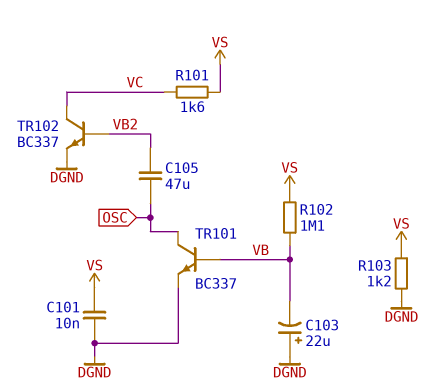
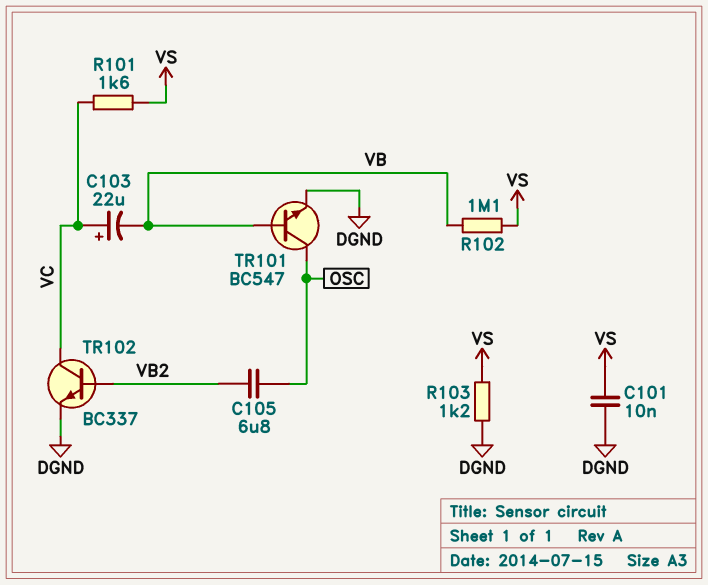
C103: 22uF (plus DGND, minus VB) -> 22uF (plus VC, minus VB)
C105: 47uF (OSC, VB2) -> 6.8uF (OSC, VB2)
TR101: NPN BC337 (B VB, C OSC, E DGND) -> NPN BC547 (B VB, C OSC, E DGND)

